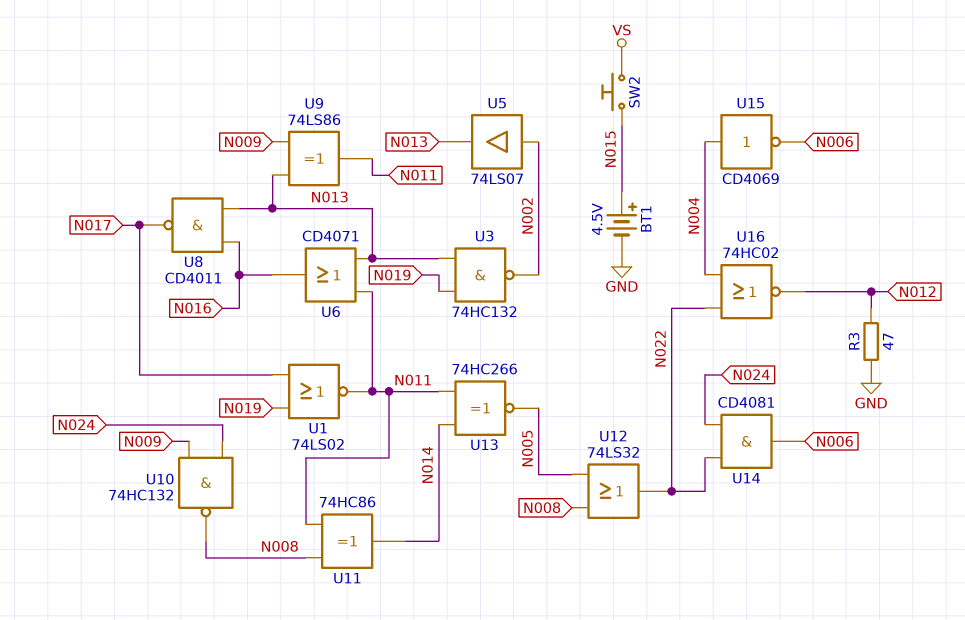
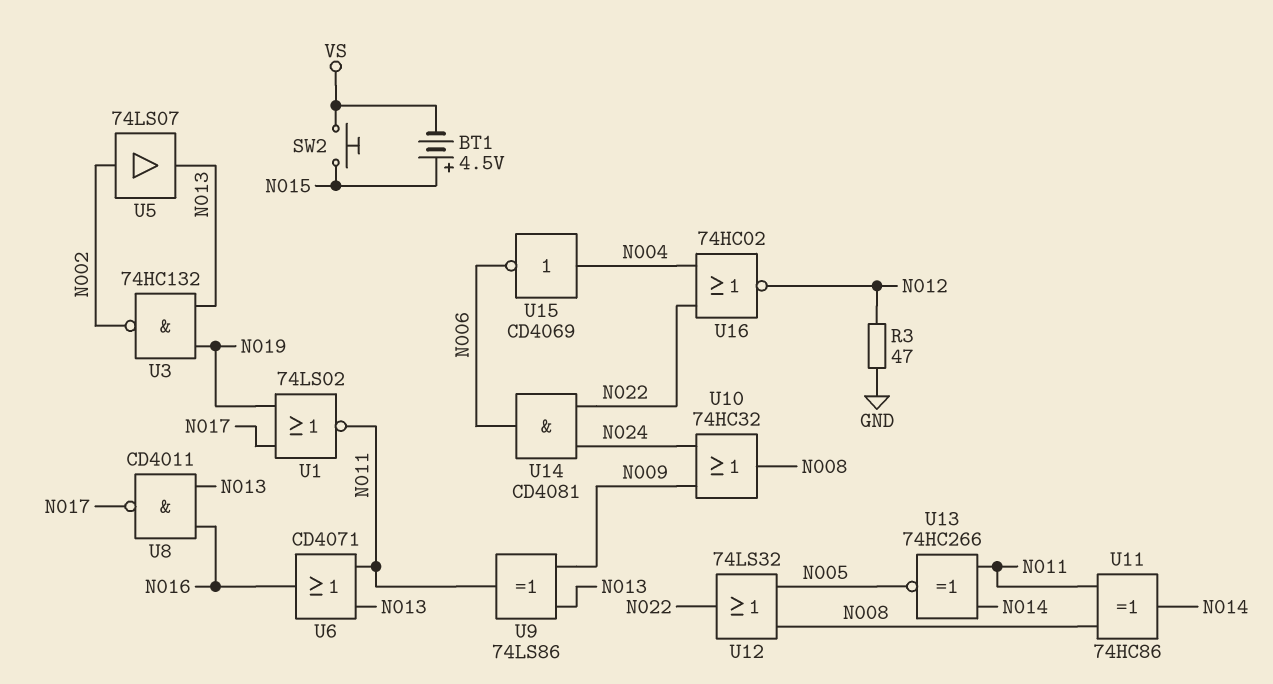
BT1: 4.5V (plus N015, minus GND) -> 4.5V (plus N015, minus VS)
U10: NAND 74HC132 (in N009, in N024, out N008) -> OR 74HC32 (in N009, in N024, out N008)

